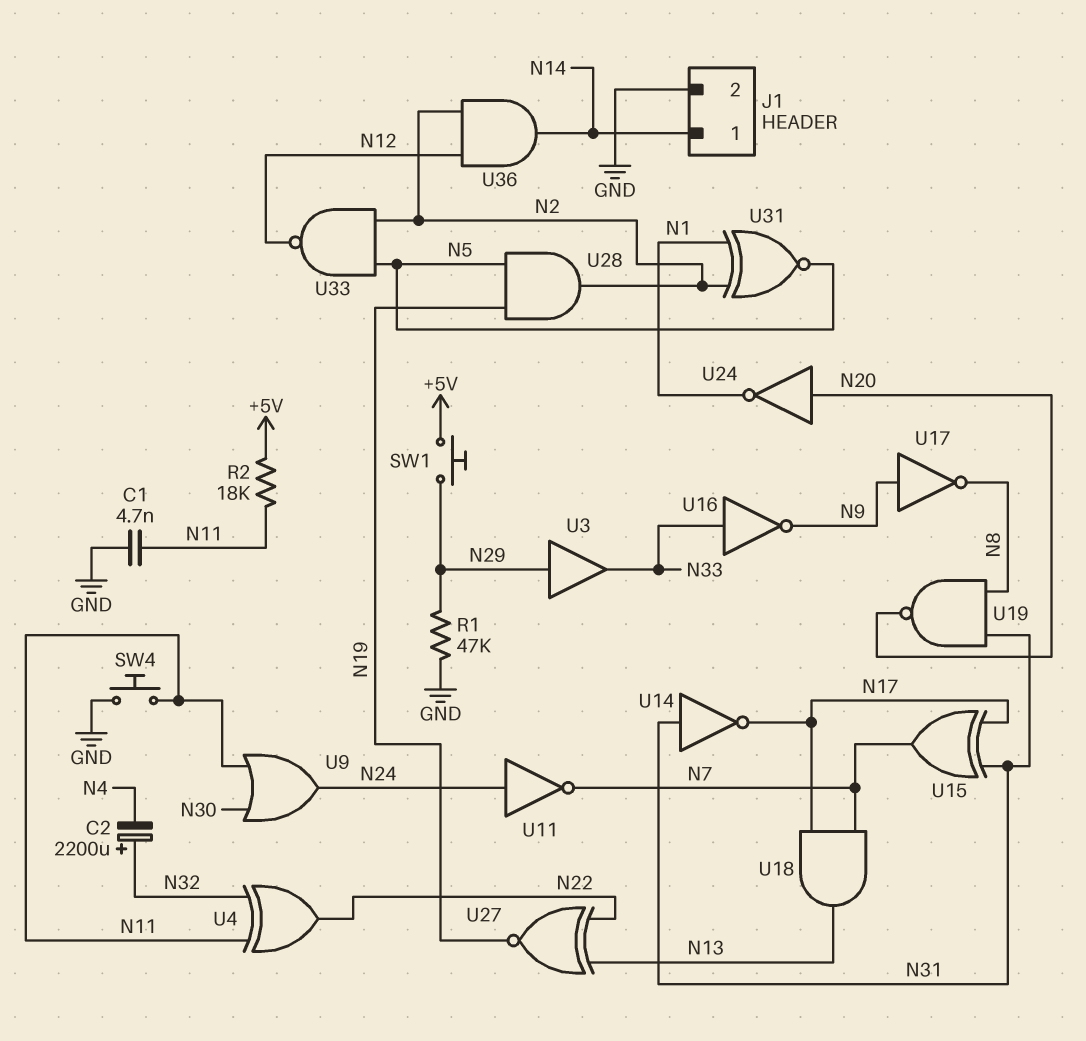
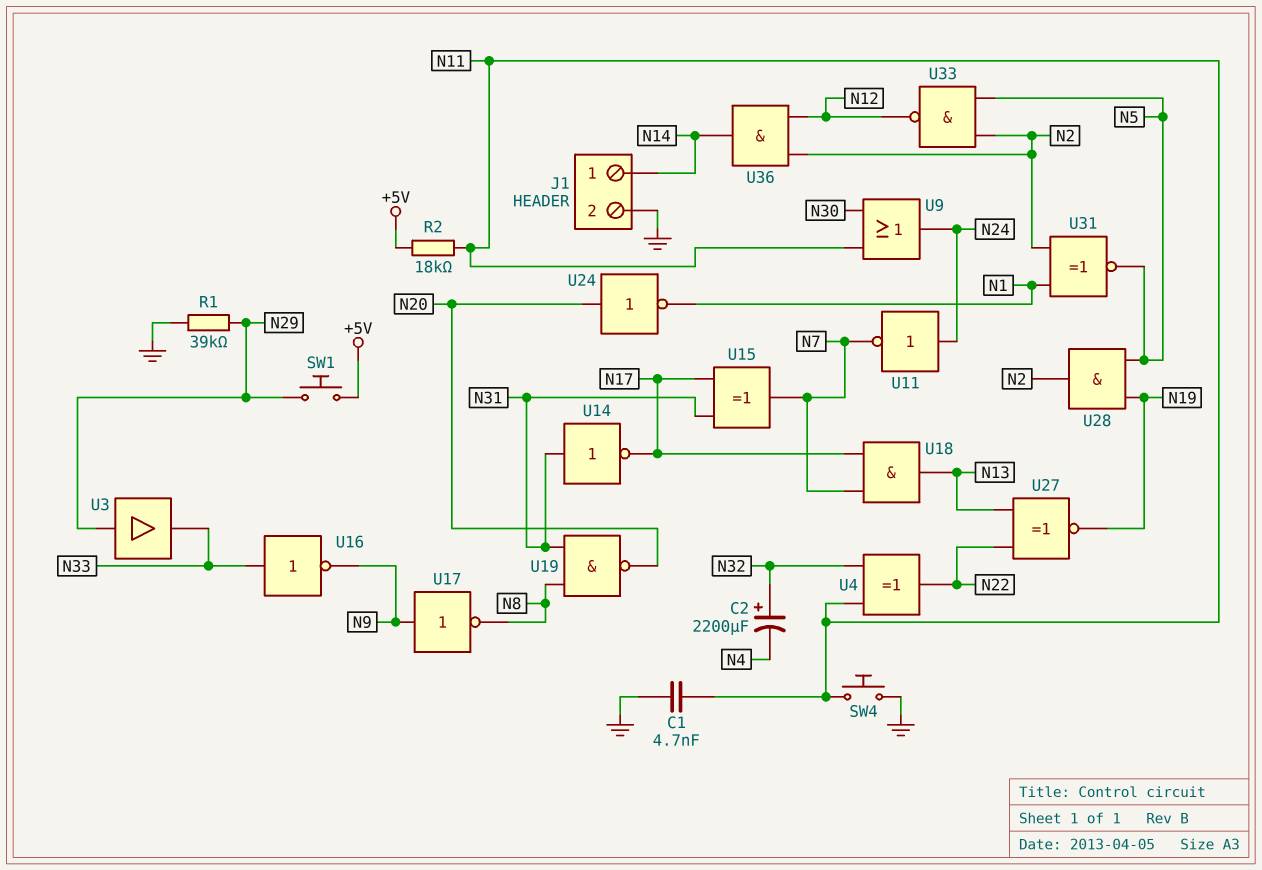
R1: 47k (GND, N29) -> 39k (GND, N29)

